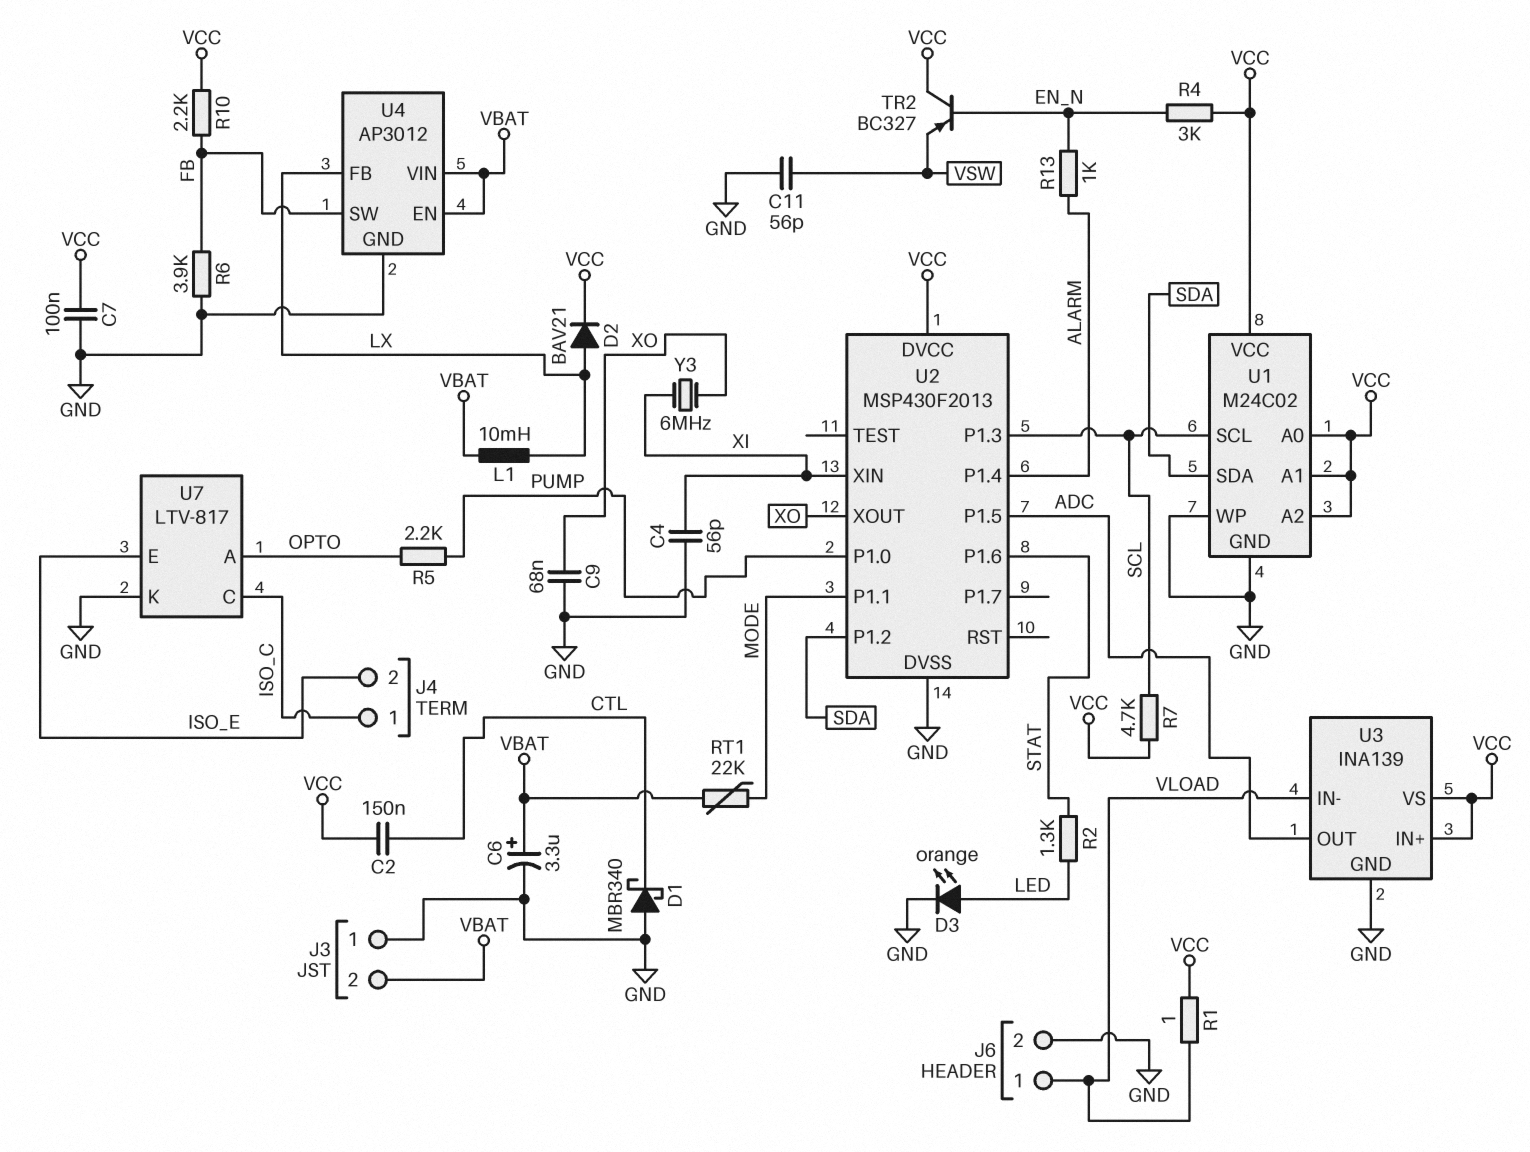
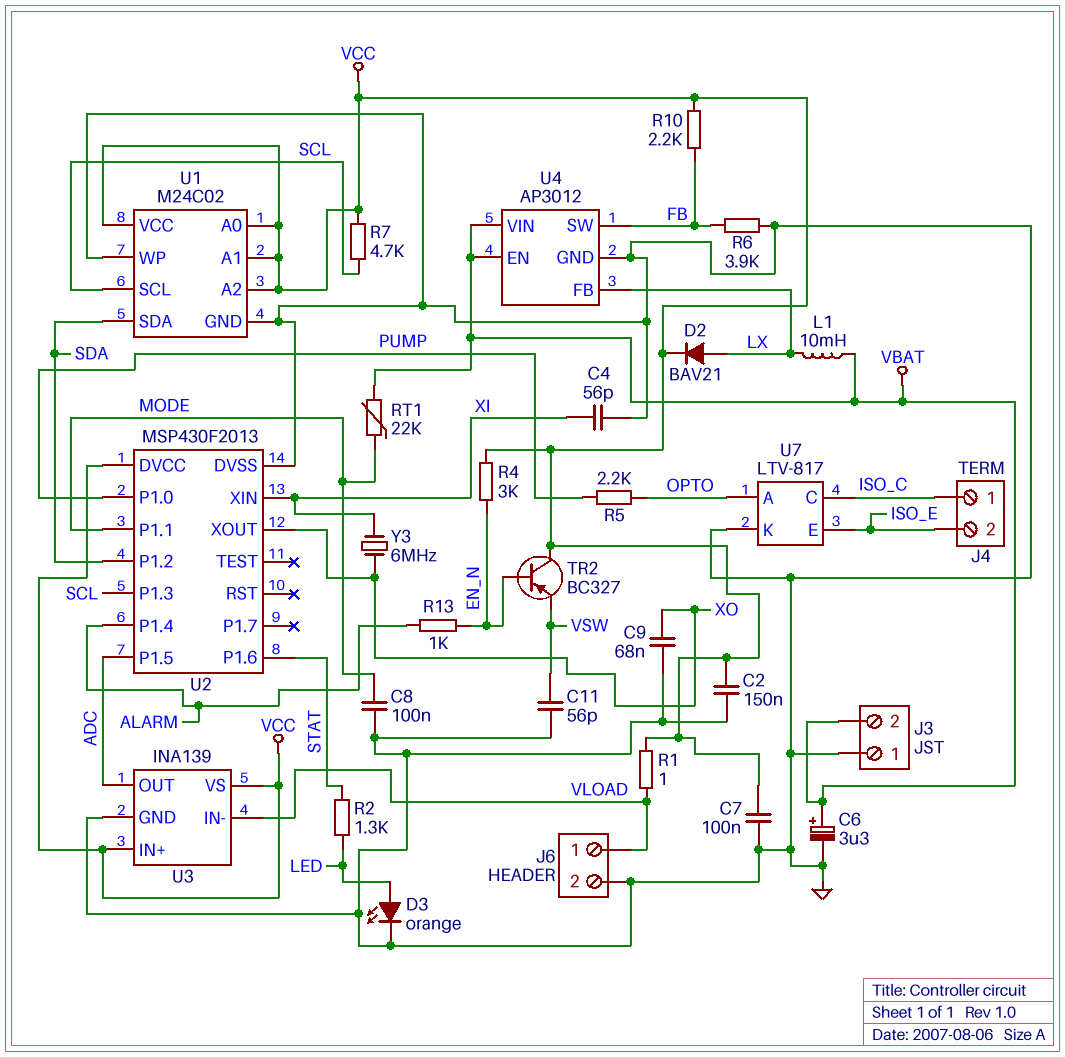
C2: 150nF (CTL, VCC) -> 150nF (GND, VCC)
C8: none -> 100nF (GND, MODE)
D1: schottky MBR340 (A GND, K CTL) -> none

